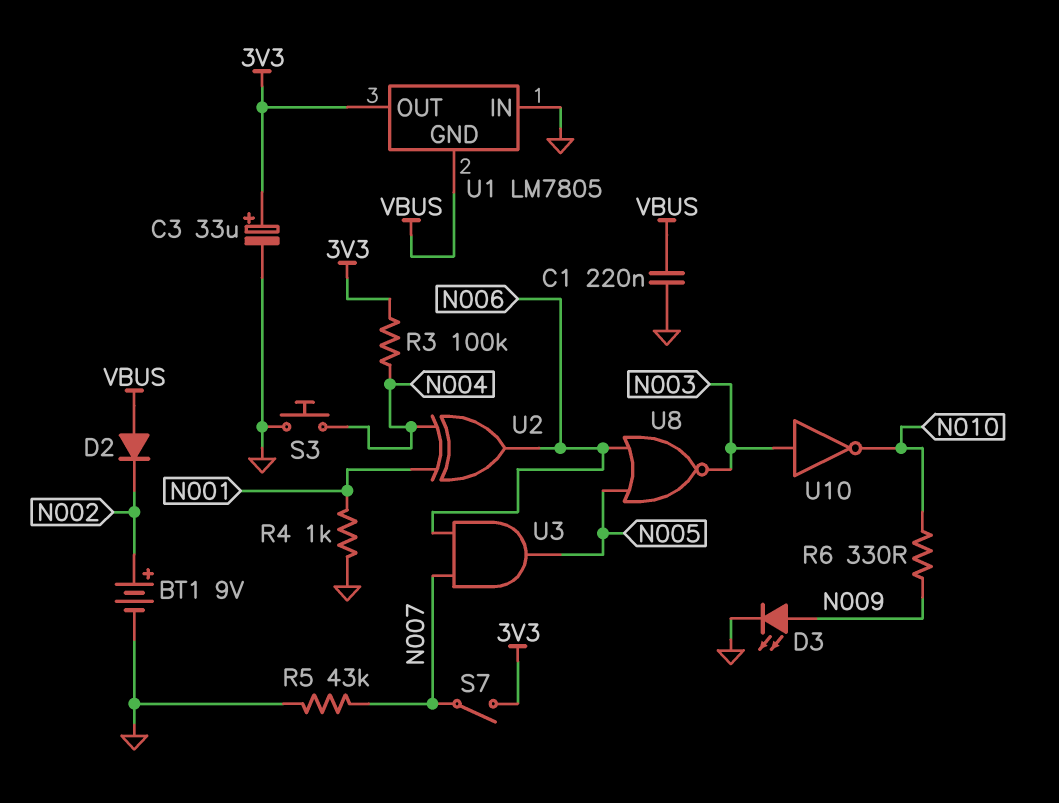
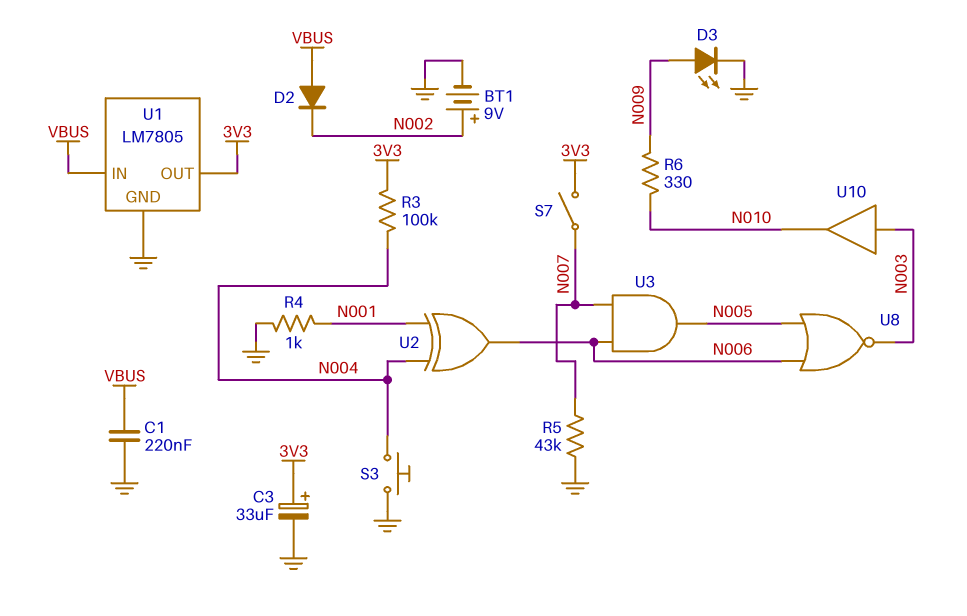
U1 pin GND: VBUS -> GND
U1 pin IN: GND -> VBUS
U10: NOT (in N003, out N010) -> buffer (in N003, out N010)

